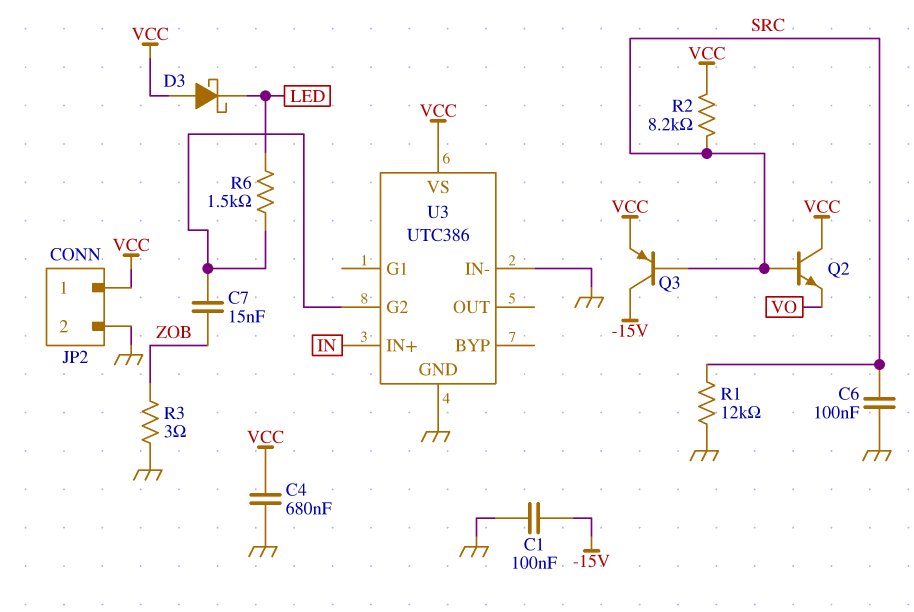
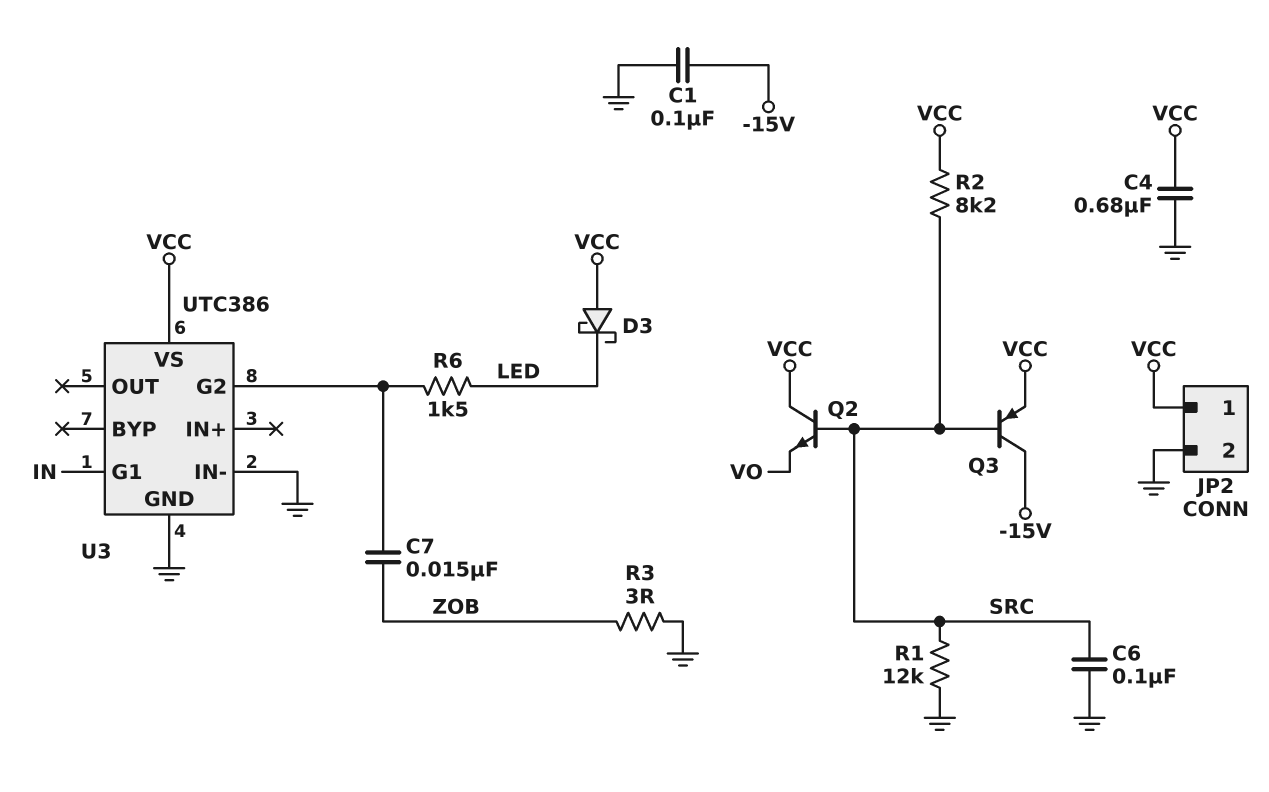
U3 pin G1: none -> IN
U3 pin IN+: IN -> none

